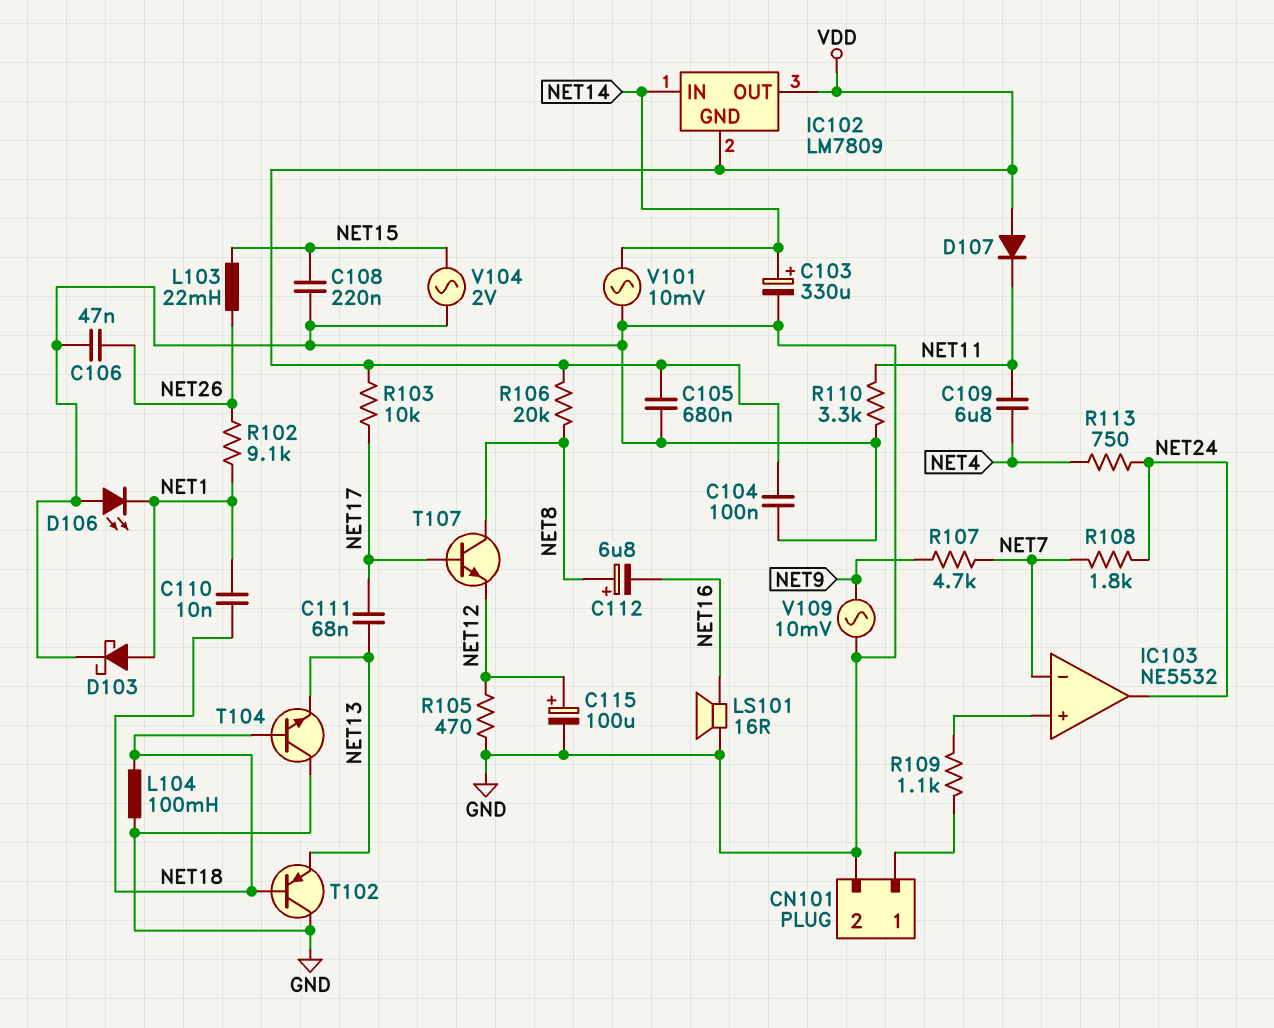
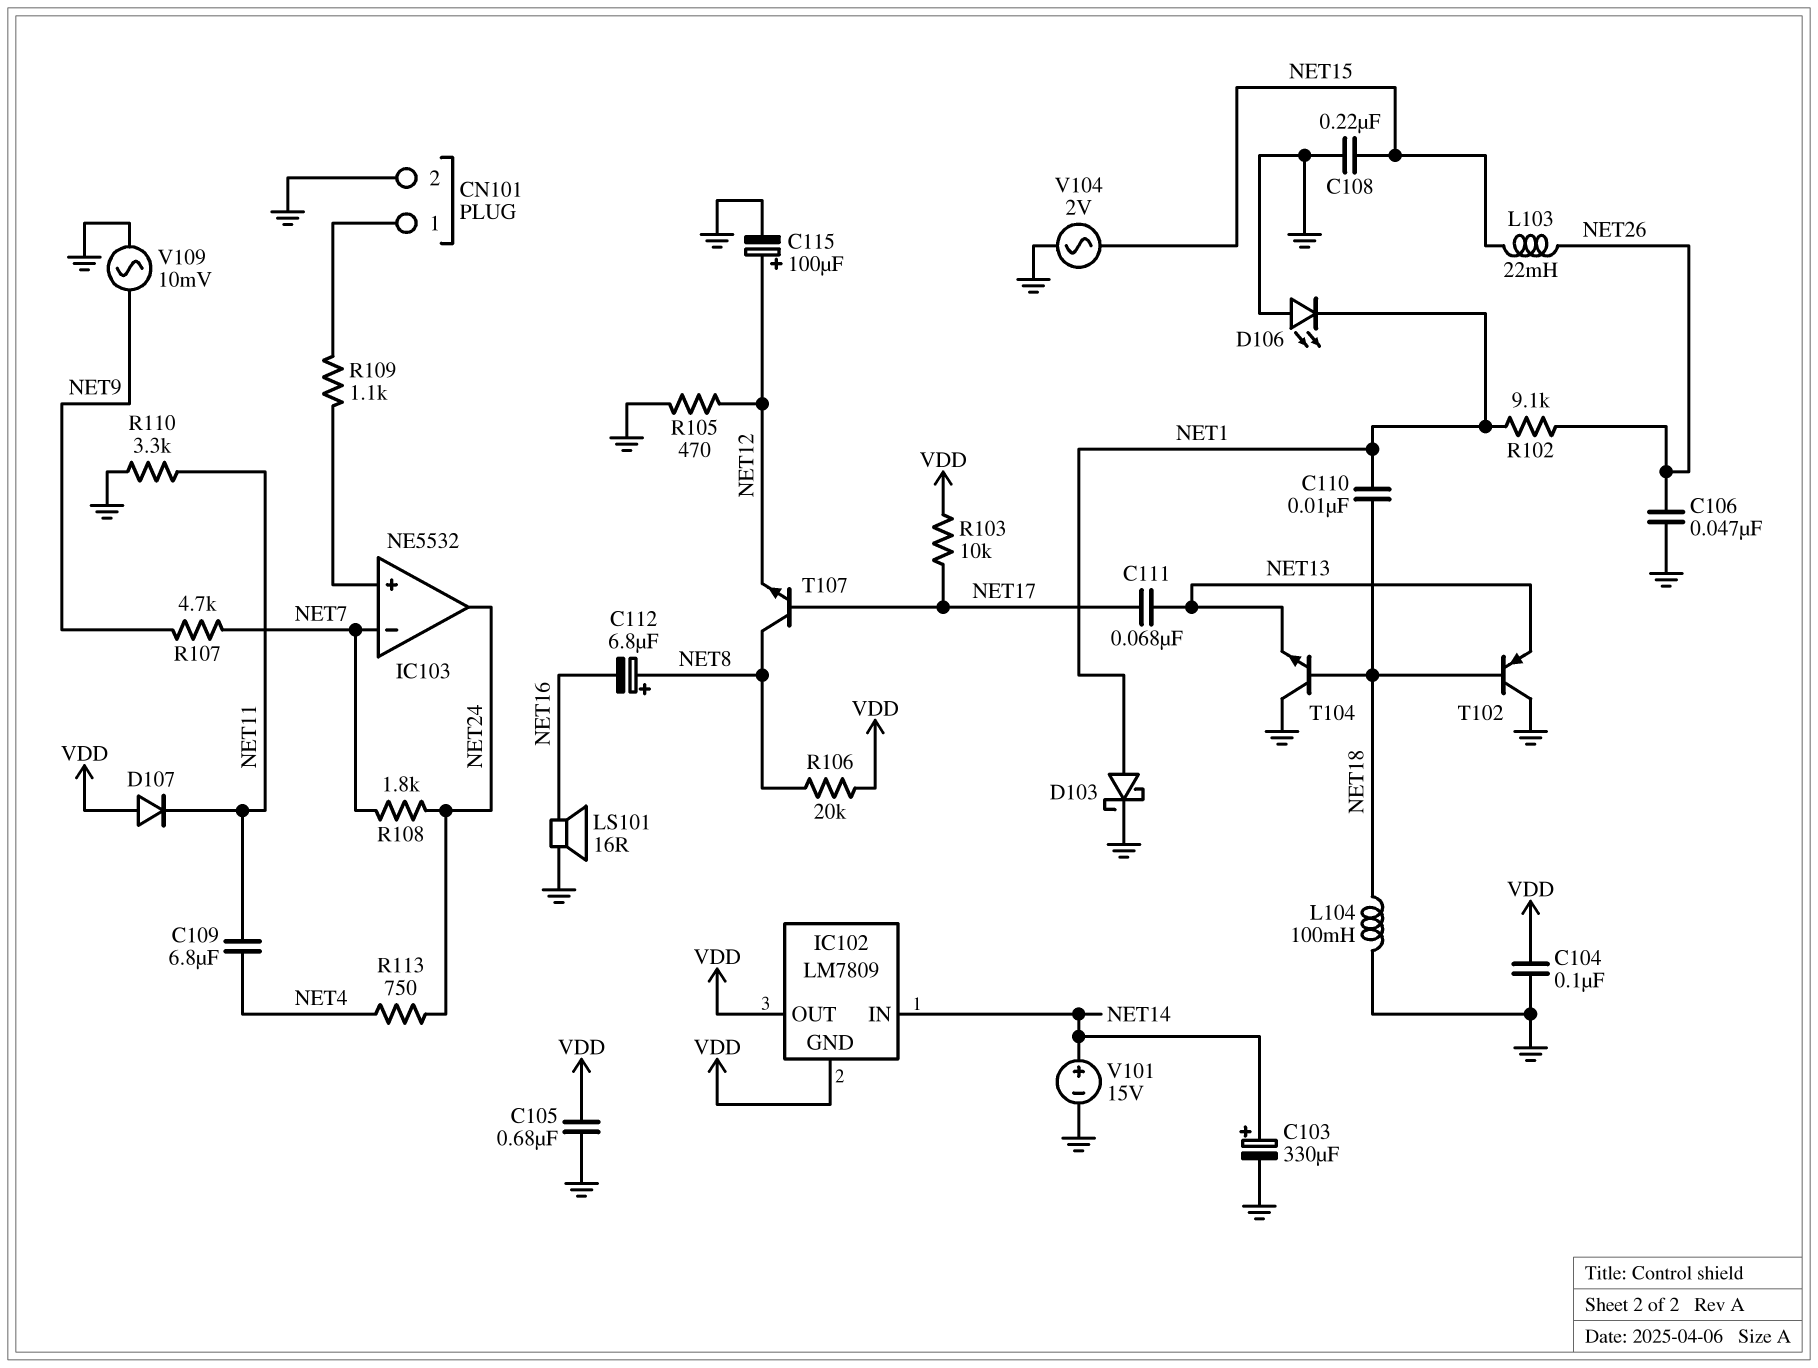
V101: AC 10mV (GND, NET14) -> 15V (plus NET14, minus GND)

